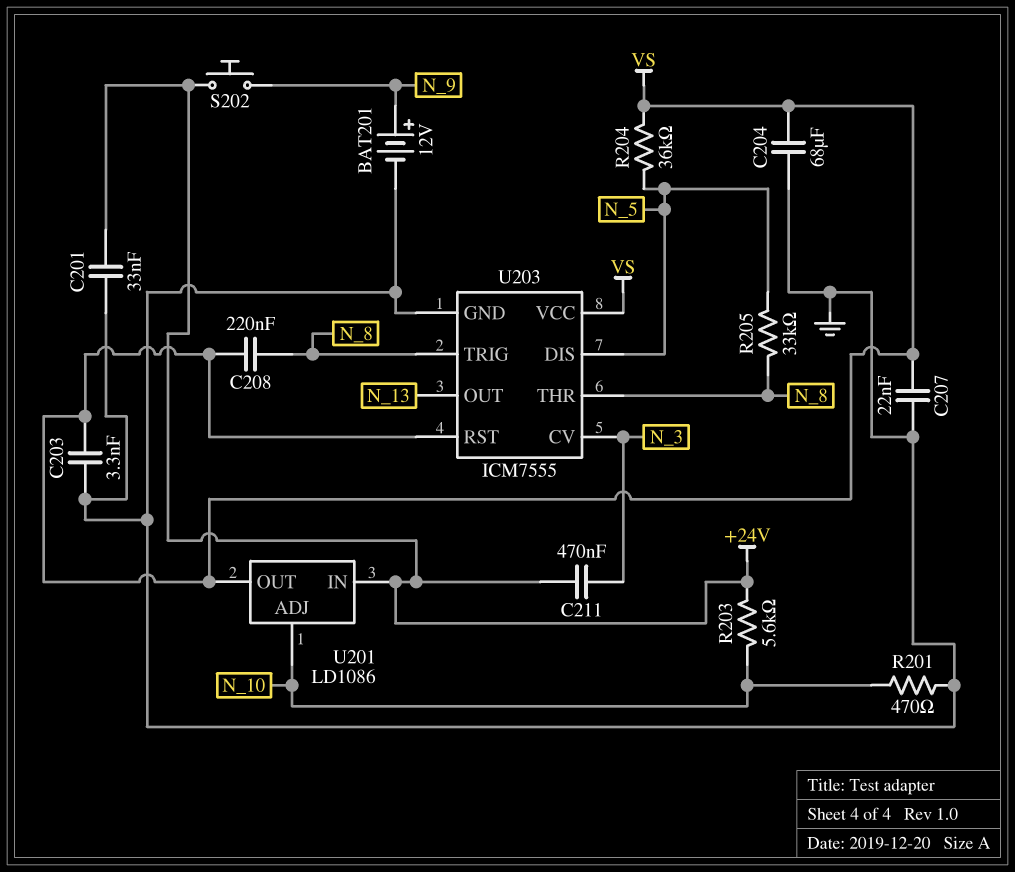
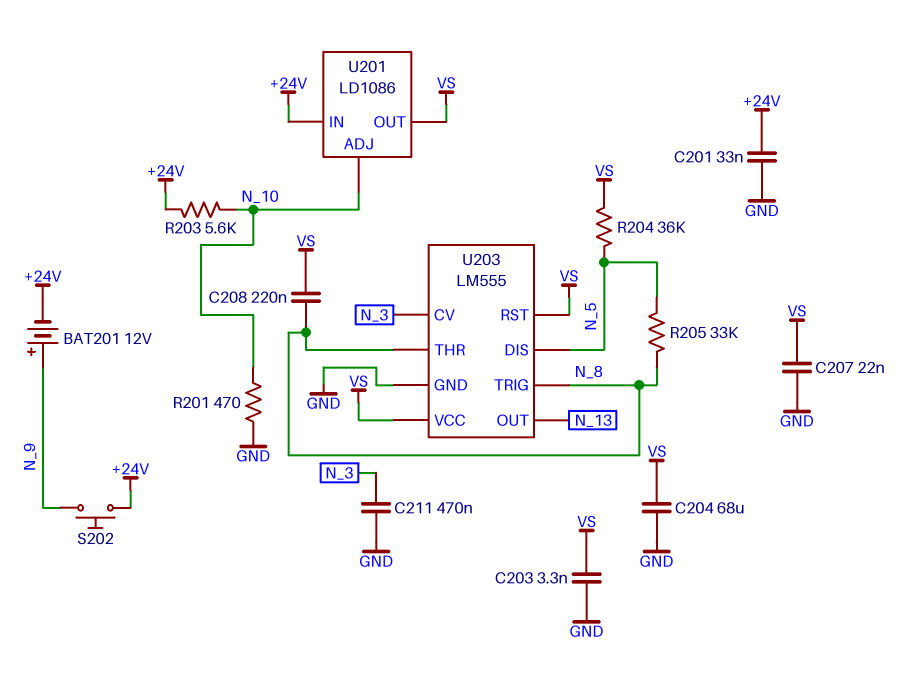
BAT201: 12V (plus N_9, minus GND) -> 12V (plus N_9, minus +24V)
C211: 470nF (+24V, N_3) -> 470nF (GND, N_3)
U203: ICM7555 -> LM555

